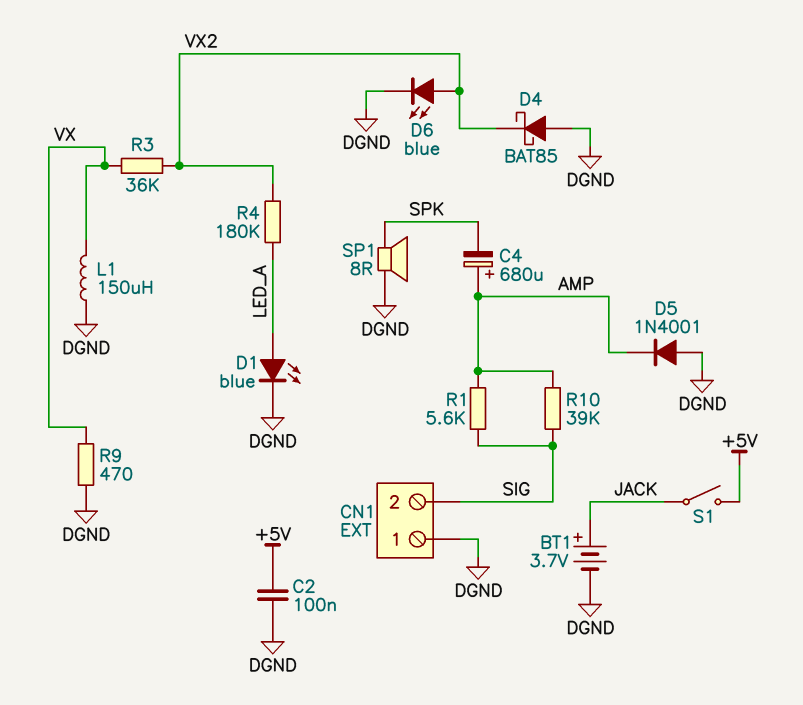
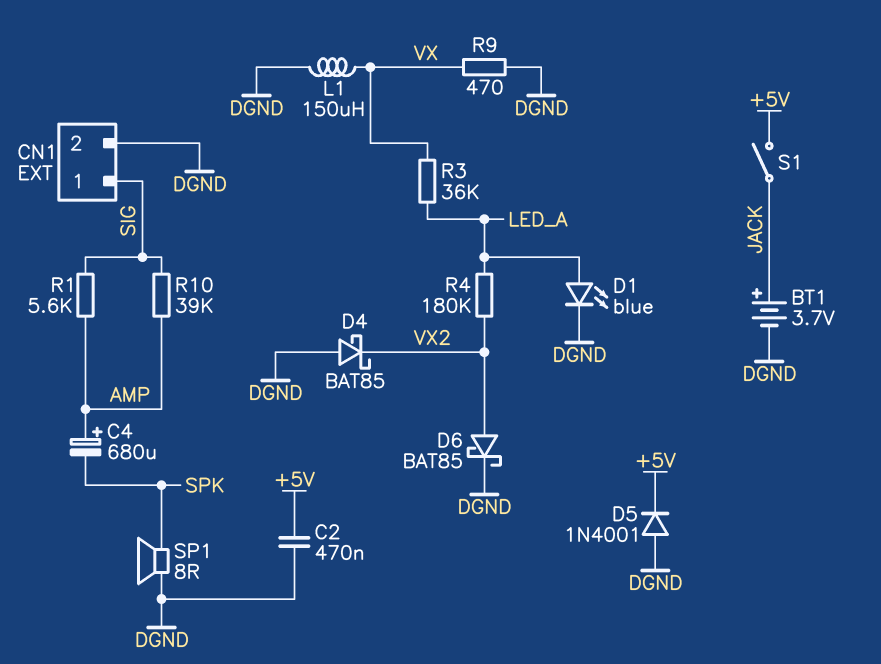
C2: 100nF (+5V, DGND) -> 470nF (+5V, DGND)
CN1 pin 1: DGND -> SIG
CN1 pin 2: SIG -> DGND
D5: diode 1N4001 (A DGND, K AMP) -> diode 1N4001 (A DGND, K +5V)
D6: LED blue (A VX2, K DGND) -> schottky BAT85 (A VX2, K DGND)
R3: 36k (VX, VX2) -> 36k (LED_A, VX)

